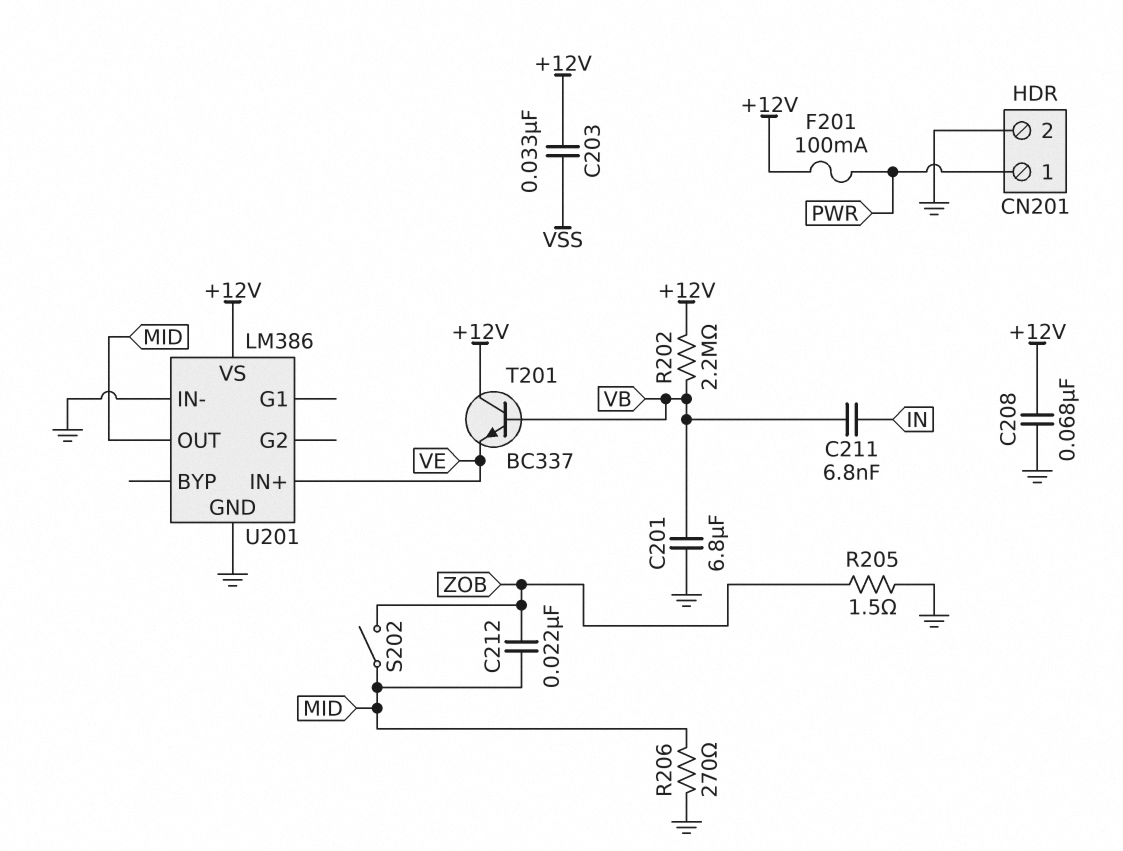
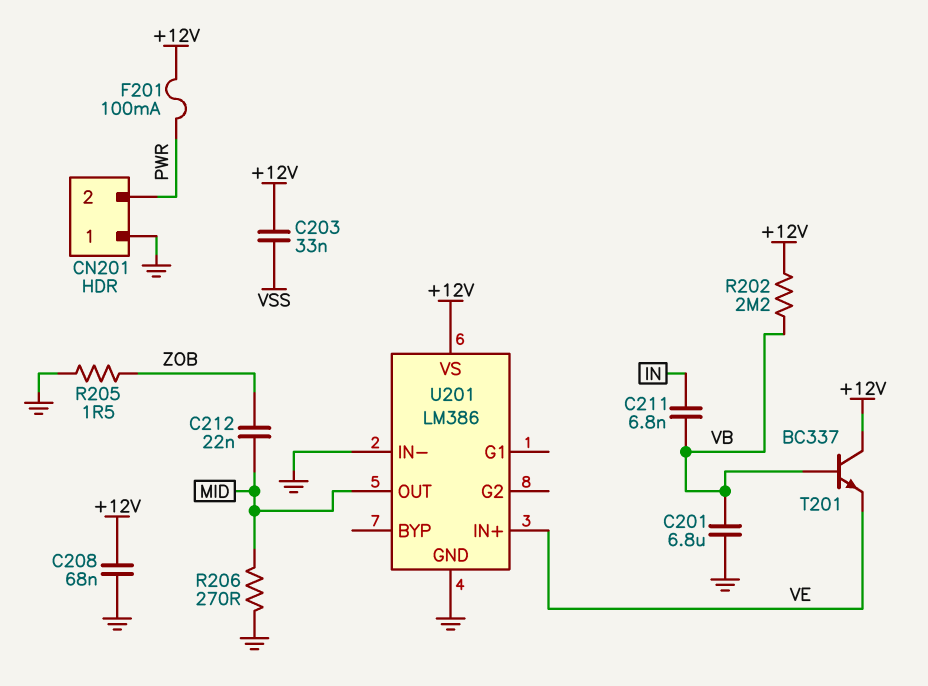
CN201 pin 1: PWR -> GND
CN201 pin 2: GND -> PWR
S202: switch (MID, ZOB) -> none

